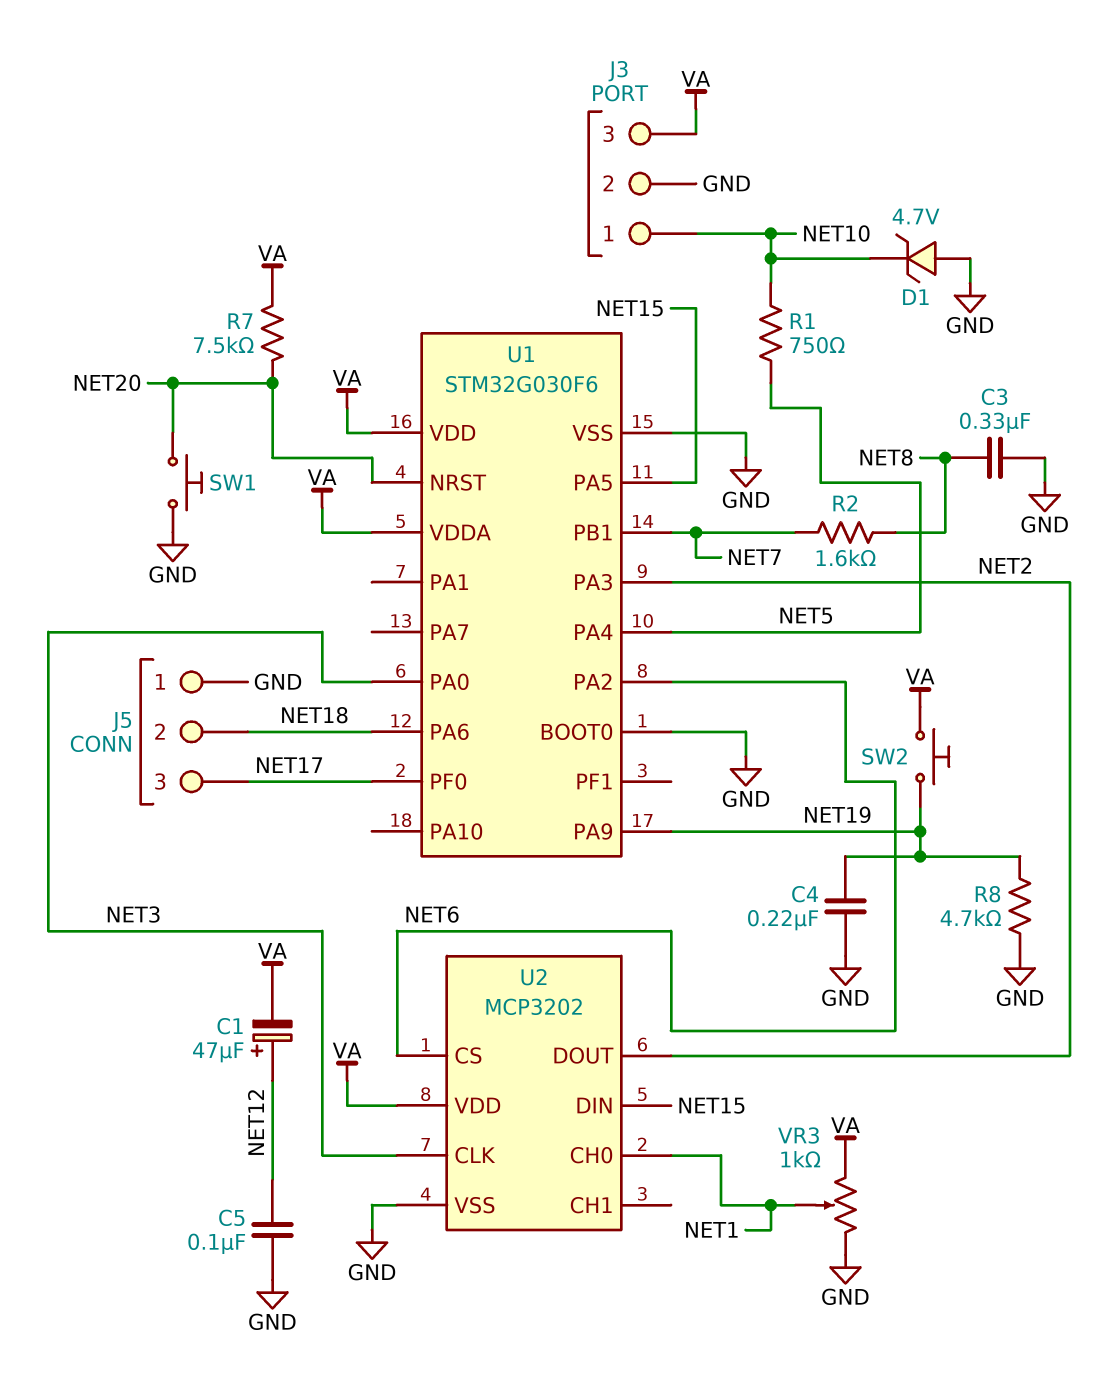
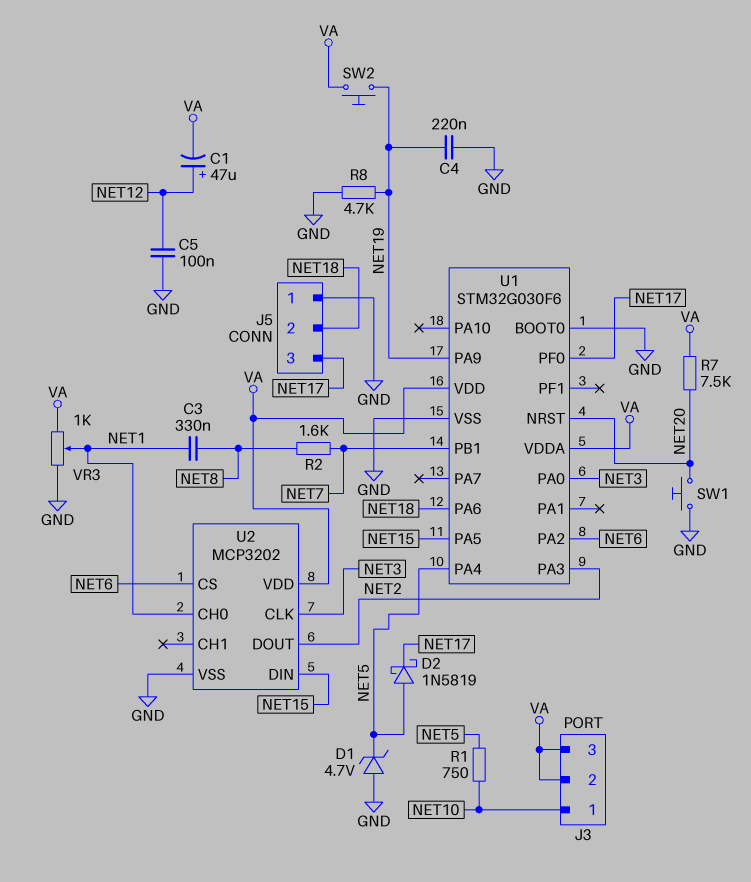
C3: 330nF (GND, NET8) -> 330nF (NET1, NET8)
D1: zener 4.7V (A GND, K NET10) -> zener 4.7V (A GND, K NET5)
D2: none -> schottky 1N5819 (A NET5, K NET17)
J3 pin 2: GND -> VA

